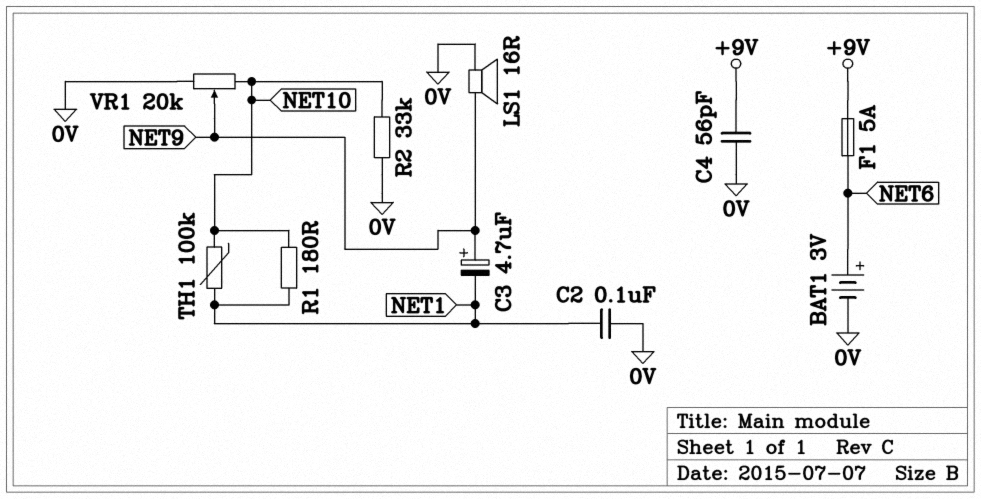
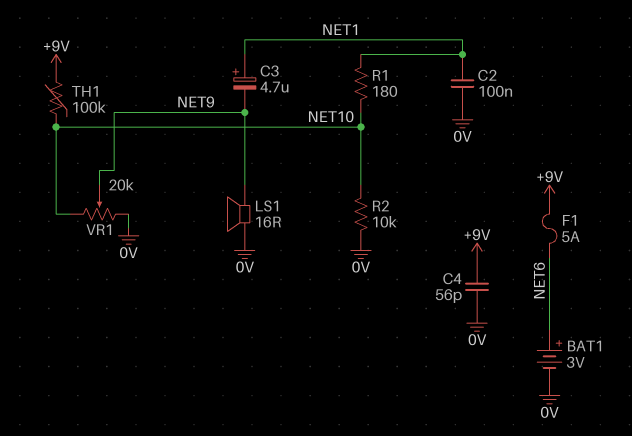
C3: 4.7uF (plus NET9, minus NET1) -> 4.7uF (plus NET1, minus NET9)
R2: 33k (0V, NET10) -> 10k (0V, NET10)
TH1: 100k (NET1, NET10) -> 100k (+9V, NET10)

